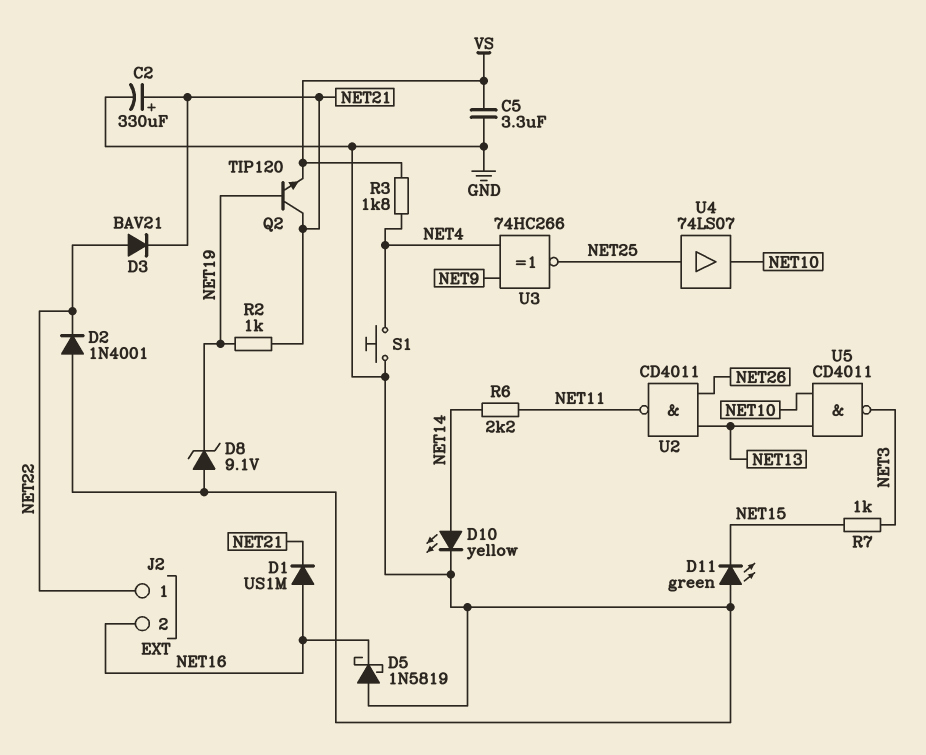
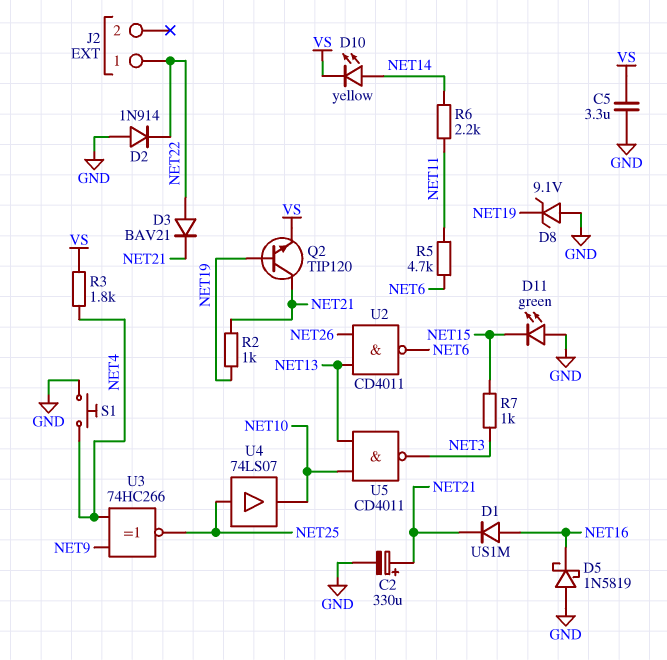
D2: diode 1N4001 (A GND, K NET22) -> diode 1N914 (A GND, K NET22)
D10: LED yellow (A NET14, K GND) -> LED yellow (A NET14, K VS)
J2 pin 2: NET16 -> none
R5: none -> 4.7k (NET6, NET11)
U2: NAND CD4011 (in NET13, in NET26, out NET11) -> NAND CD4011 (in NET13, in NET26, out NET6)

